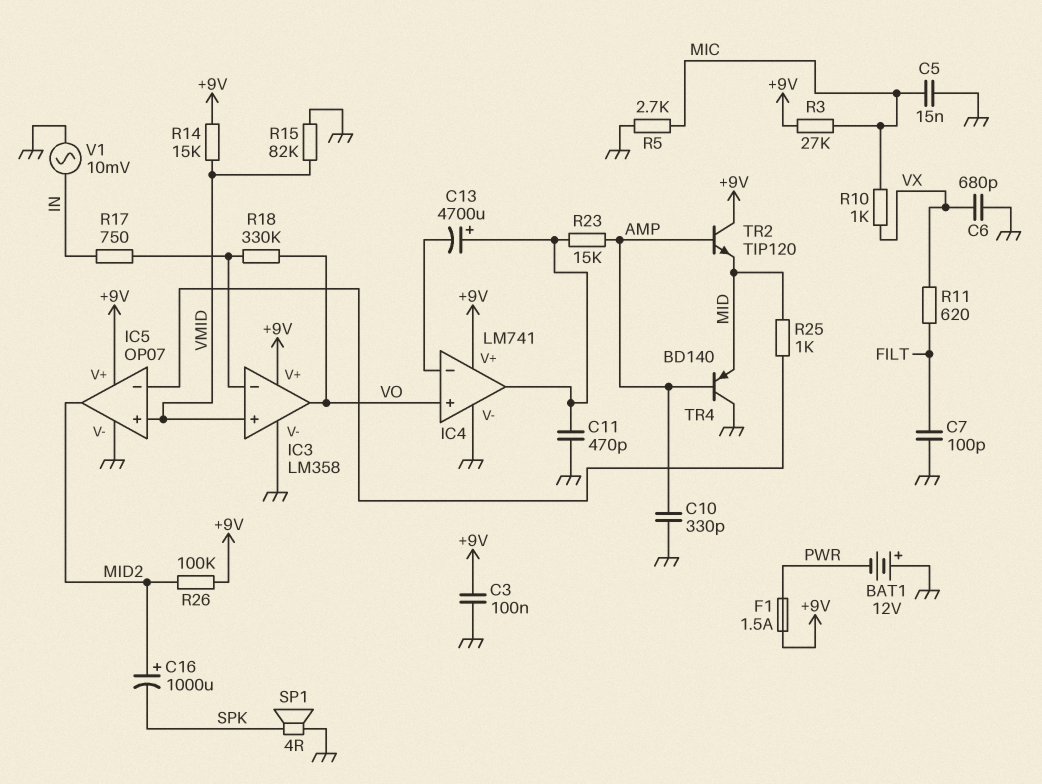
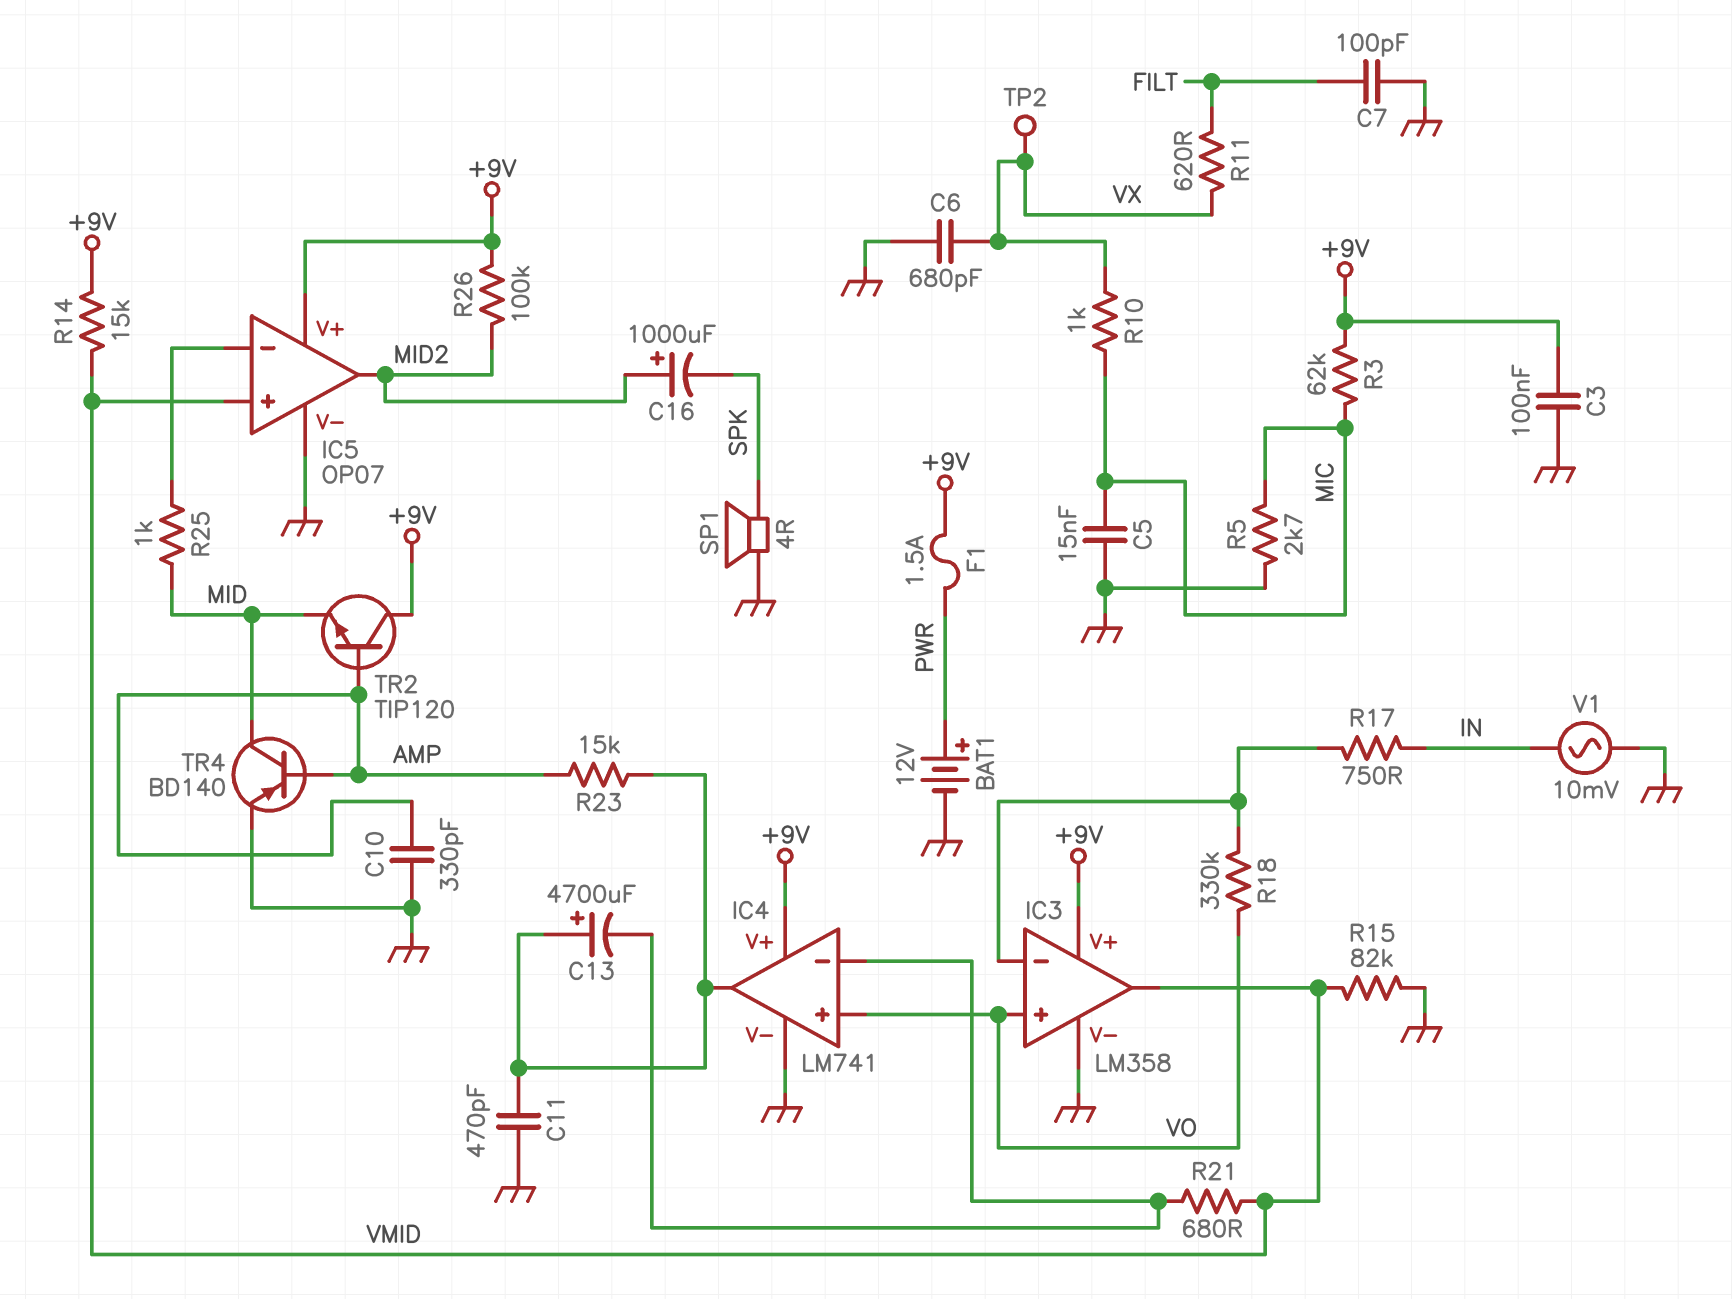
BAT1: 12V (plus GND, minus PWR) -> 12V (plus PWR, minus GND)
IC3 pin in+: VMID -> VO
IC3 pin out: VO -> VMID
R3: 27k (+9V, MIC) -> 62k (+9V, MIC)
R21: none -> 680 (IC4/in-, VMID)
TP2: none -> test point (VX)
TR4: PNP BD140 (B AMP, C GND, E MID) -> PNP BD140 (B AMP, C MID, E GND)

